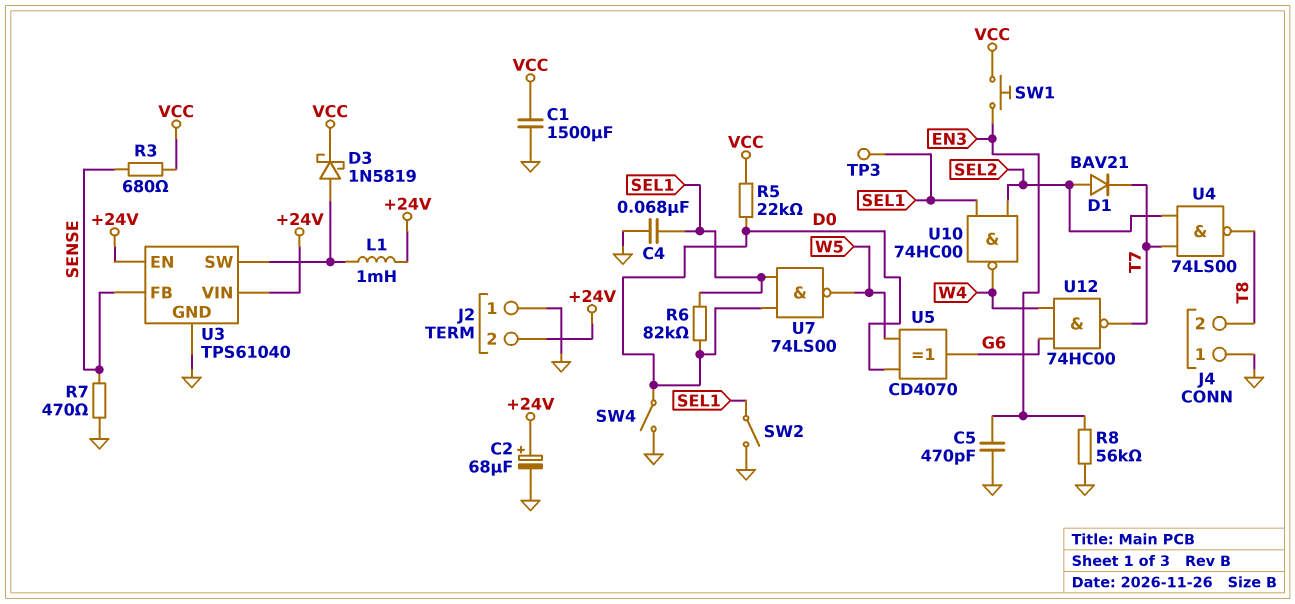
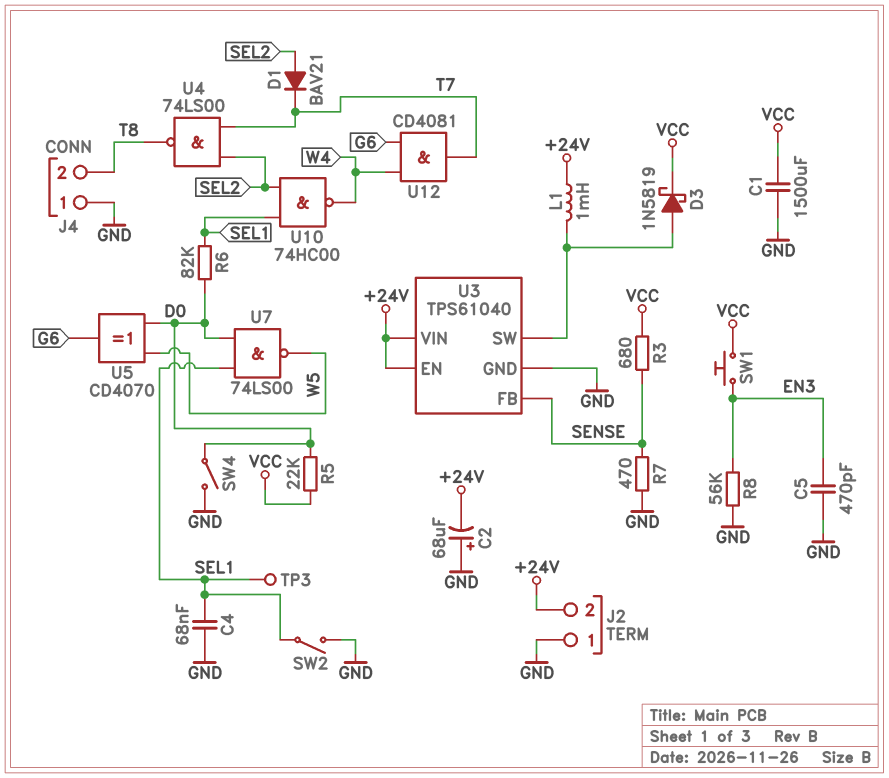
C2: 68uF (plus +24V, minus GND) -> 68uF (plus GND, minus +24V)
U12: NAND 74HC00 (in G6, in W4, out T7) -> AND CD4081 (in G6, in W4, out T7)

